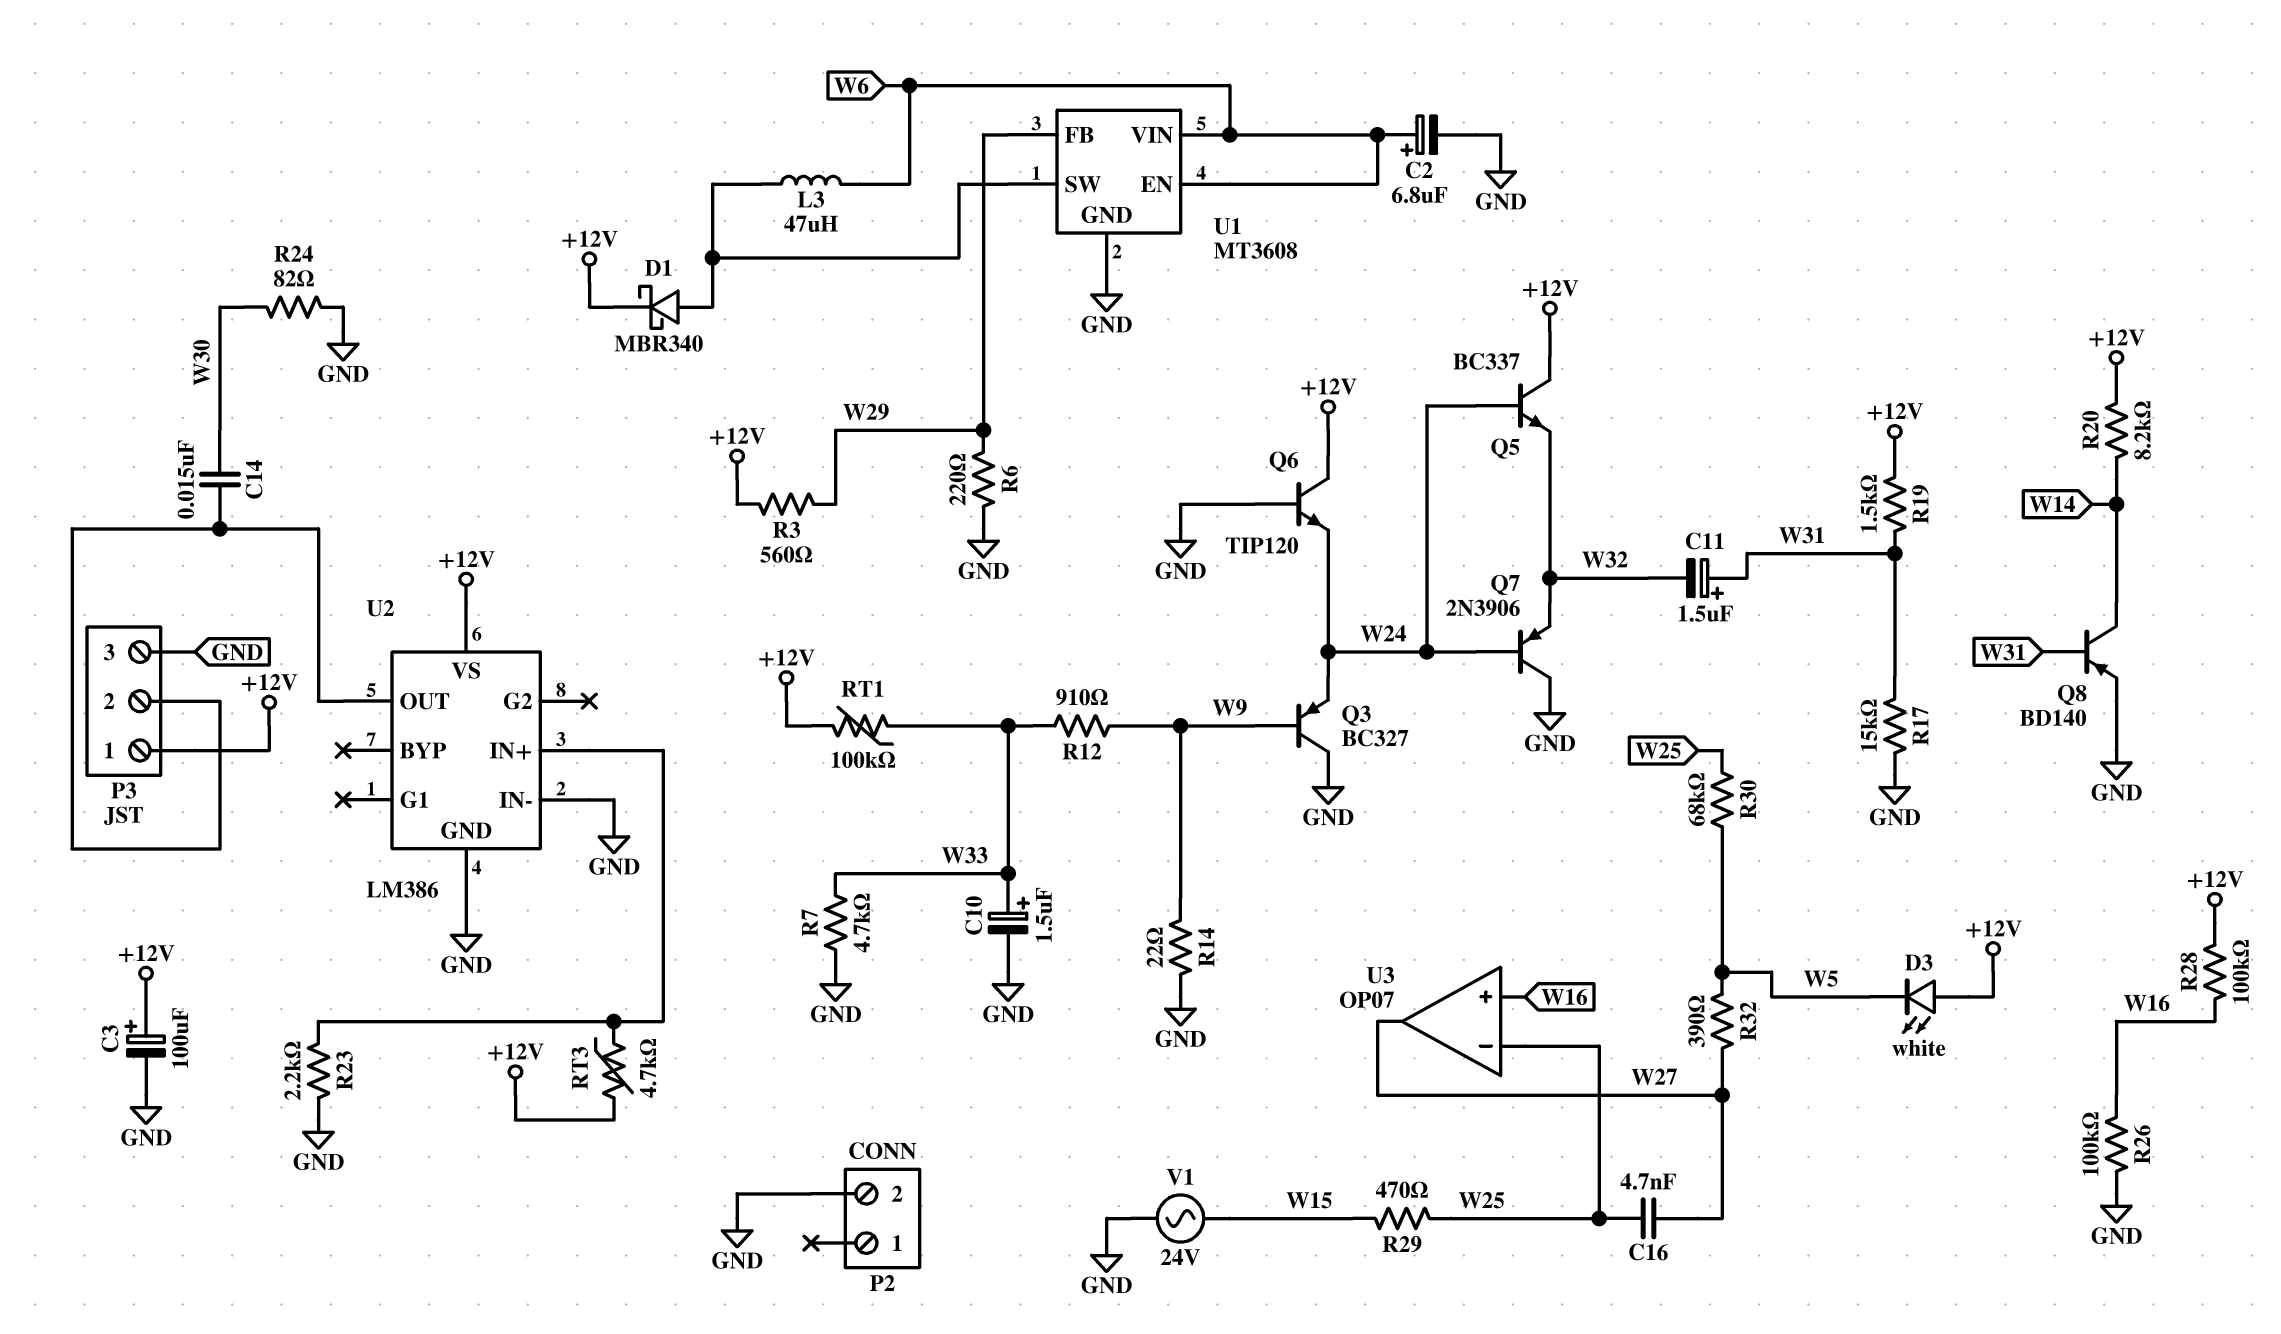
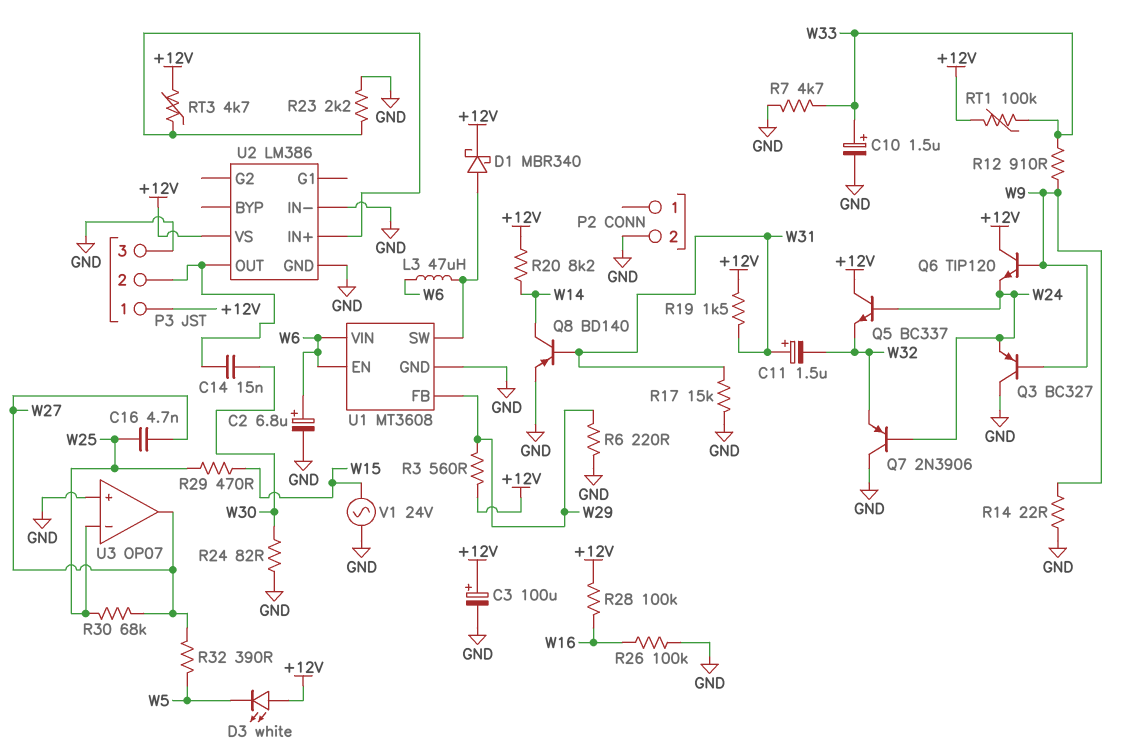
Q6: NPN TIP120 (B GND, C +12V, E W24) -> NPN TIP120 (B W9, C +12V, E W24)
R30: 68k (W5, W25) -> 68k (W25, W27)
U3 pin in+: W16 -> GND

